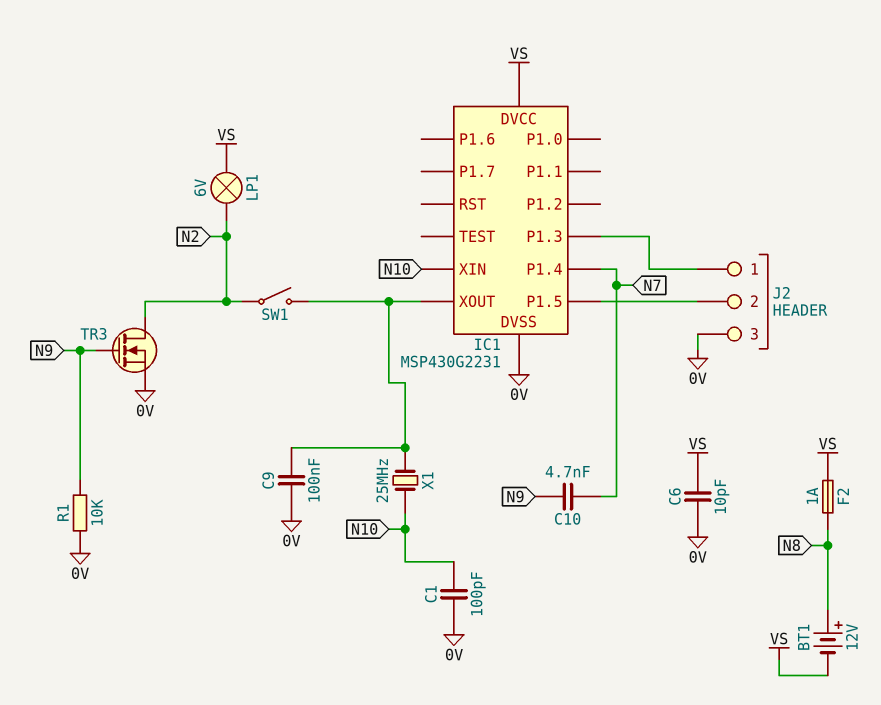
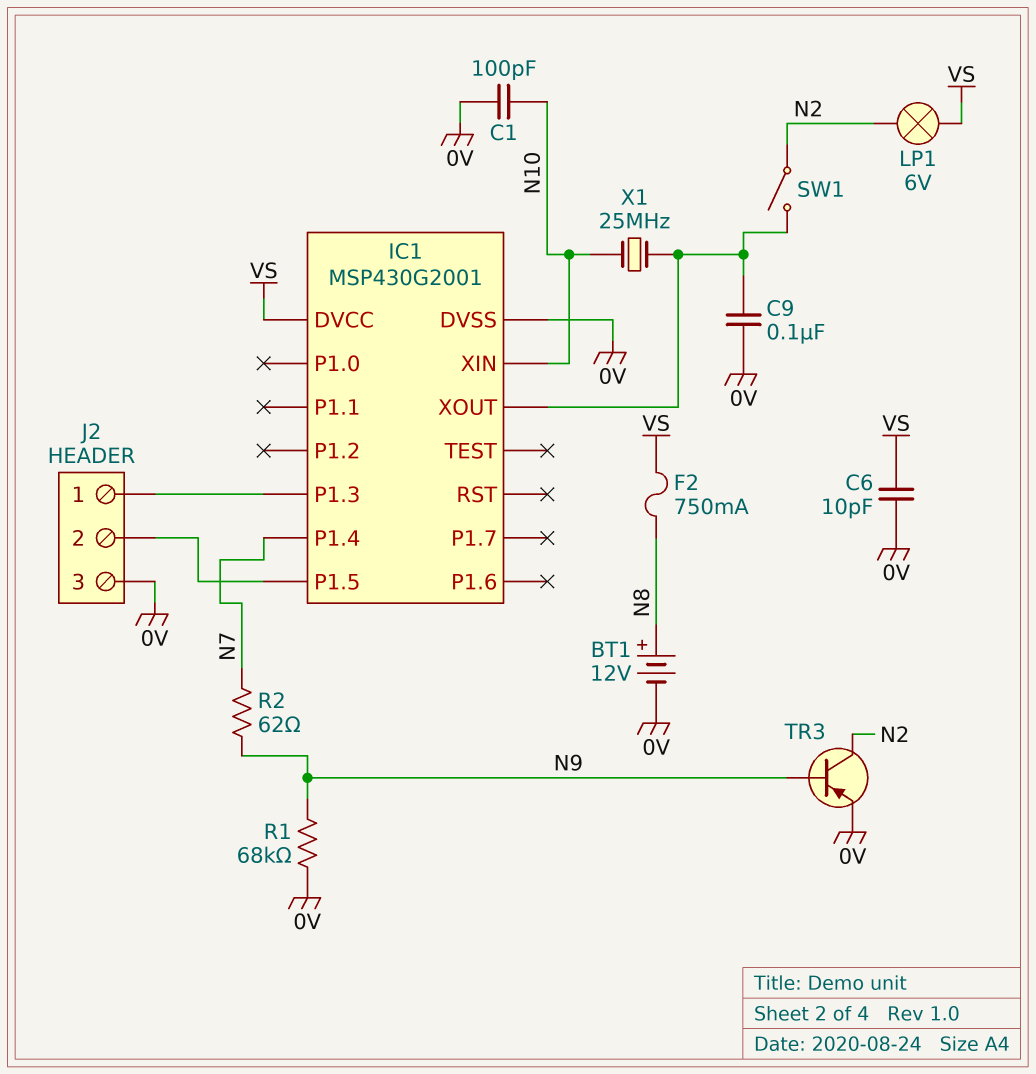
BT1: 12V (plus N8, minus VS) -> 12V (plus N8, minus 0V)
C10: 4.7nF (N7, N9) -> none
F2: 1A (N8, VS) -> 750mA (N8, VS)
IC1: MSP430G2231 -> MSP430G2001
R1: 10k (0V, N9) -> 68k (0V, N9)
R2: none -> 62 (N7, N9)
TR3: NMOS (G N9, D N2, S 0V) -> PNP (B N9, C N2, E 0V)

